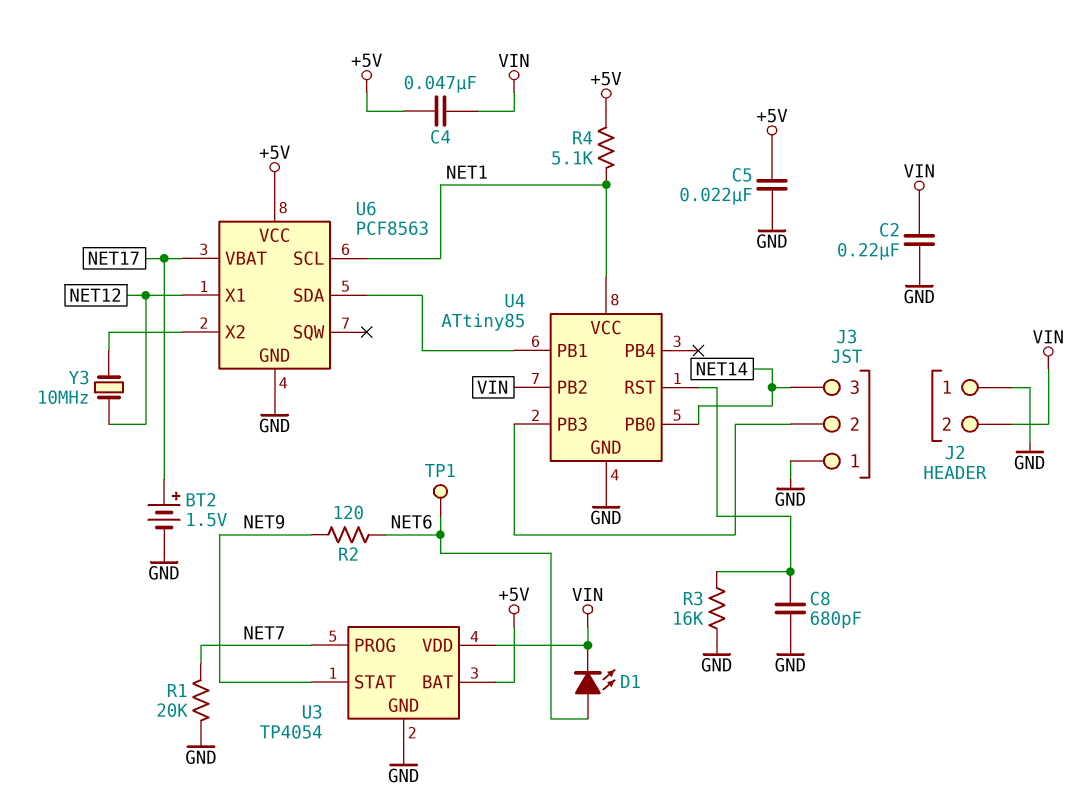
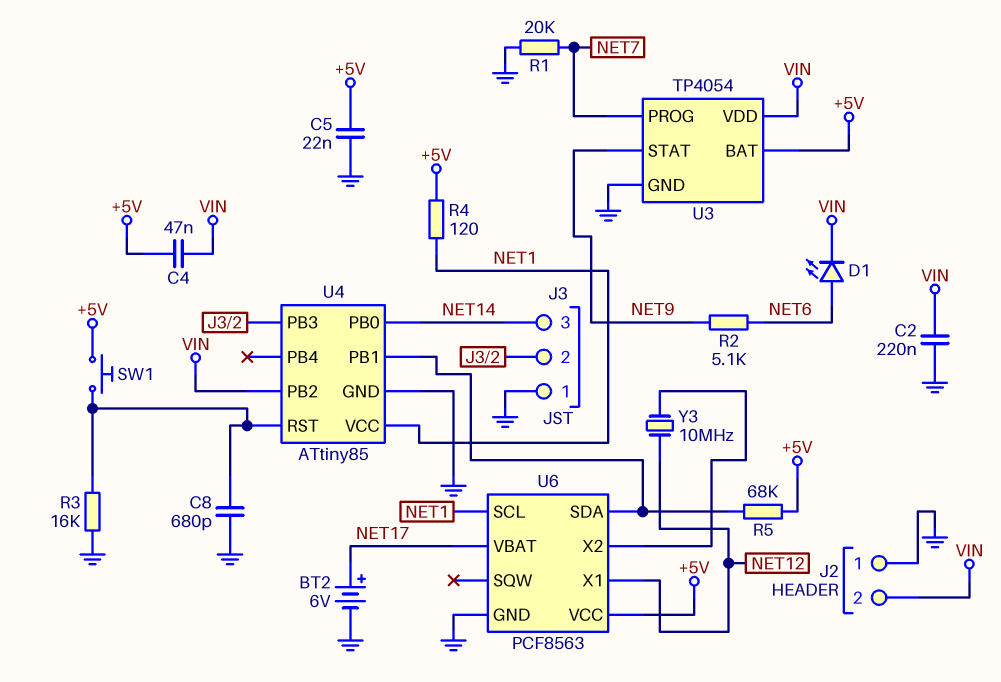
BT2: 1.5V (plus NET17, minus GND) -> 6V (plus NET17, minus GND)
R2: 120 (NET6, NET9) -> 5.1k (NET6, NET9)
R4: 5.1k (+5V, NET1) -> 120 (+5V, NET1)
R5: none -> 68k (+5V, U4/PB1)
SW1: none -> button (+5V, U4/RST)
TP1: test point (NET6) -> none

